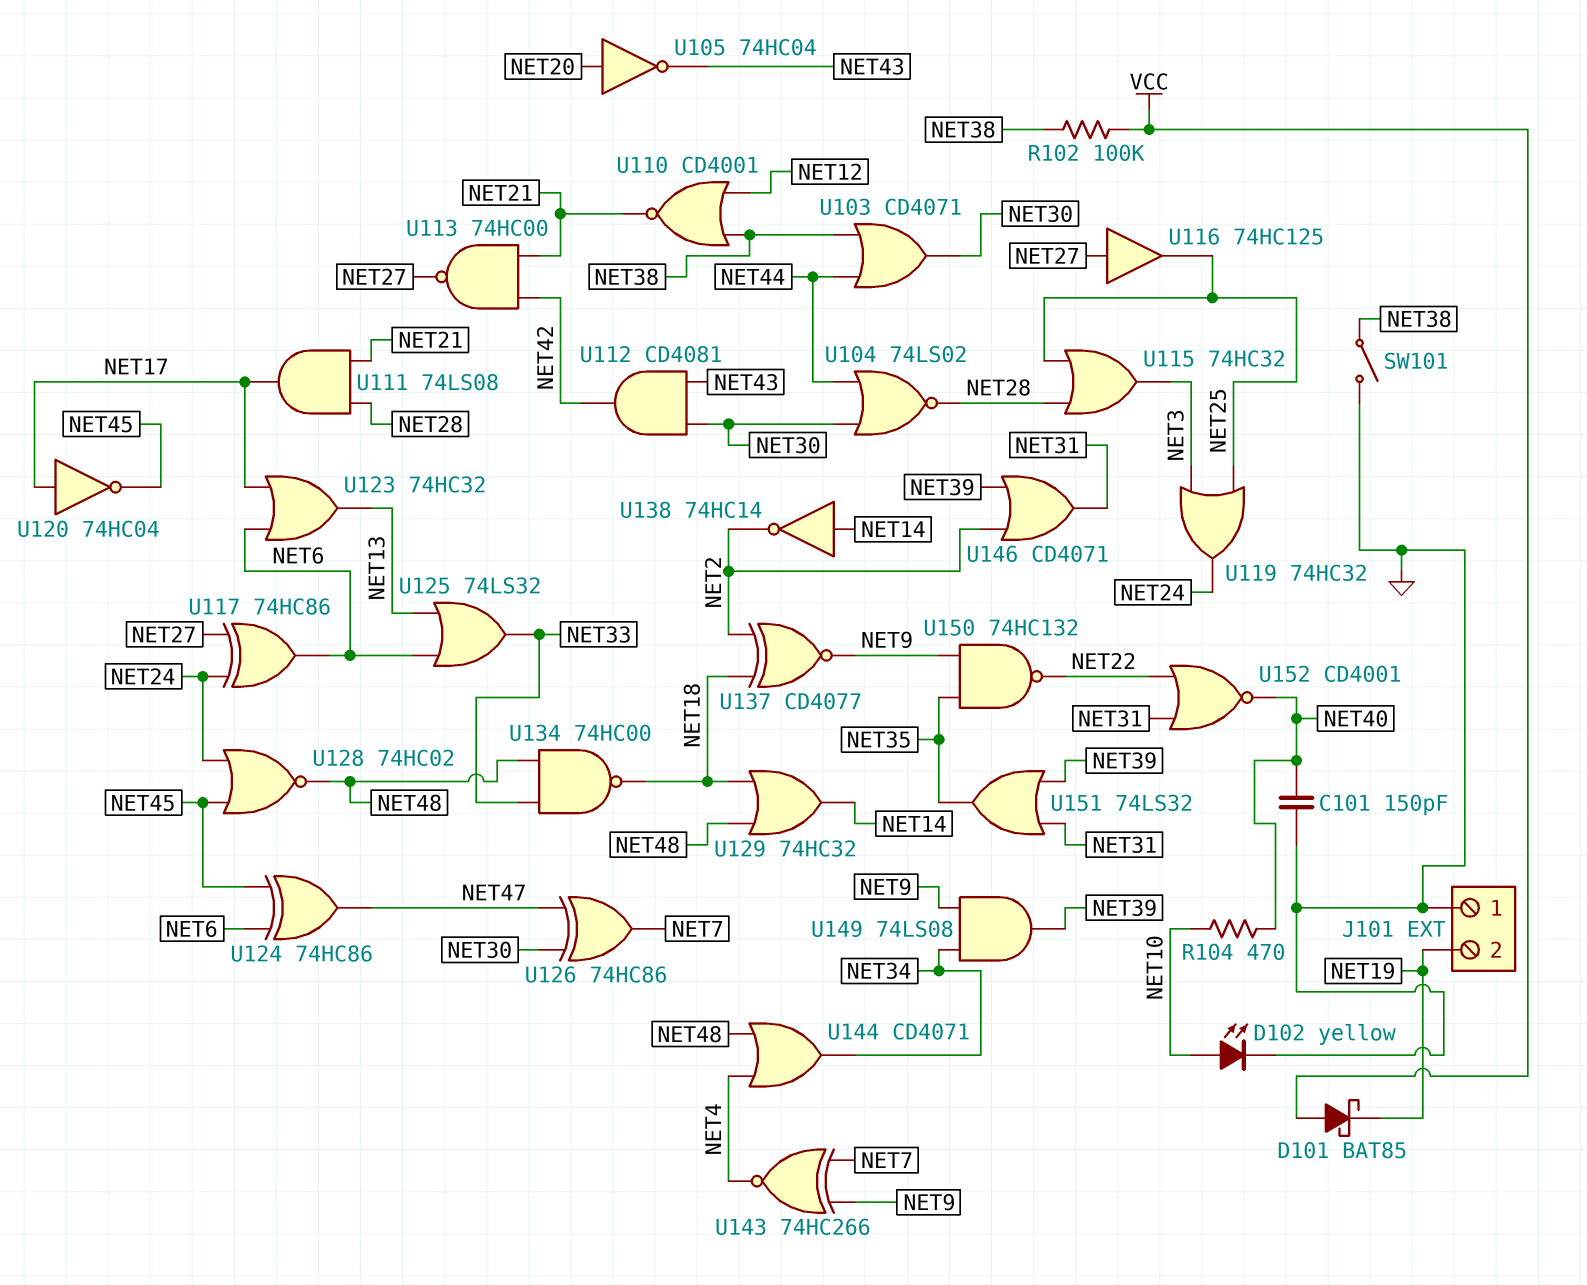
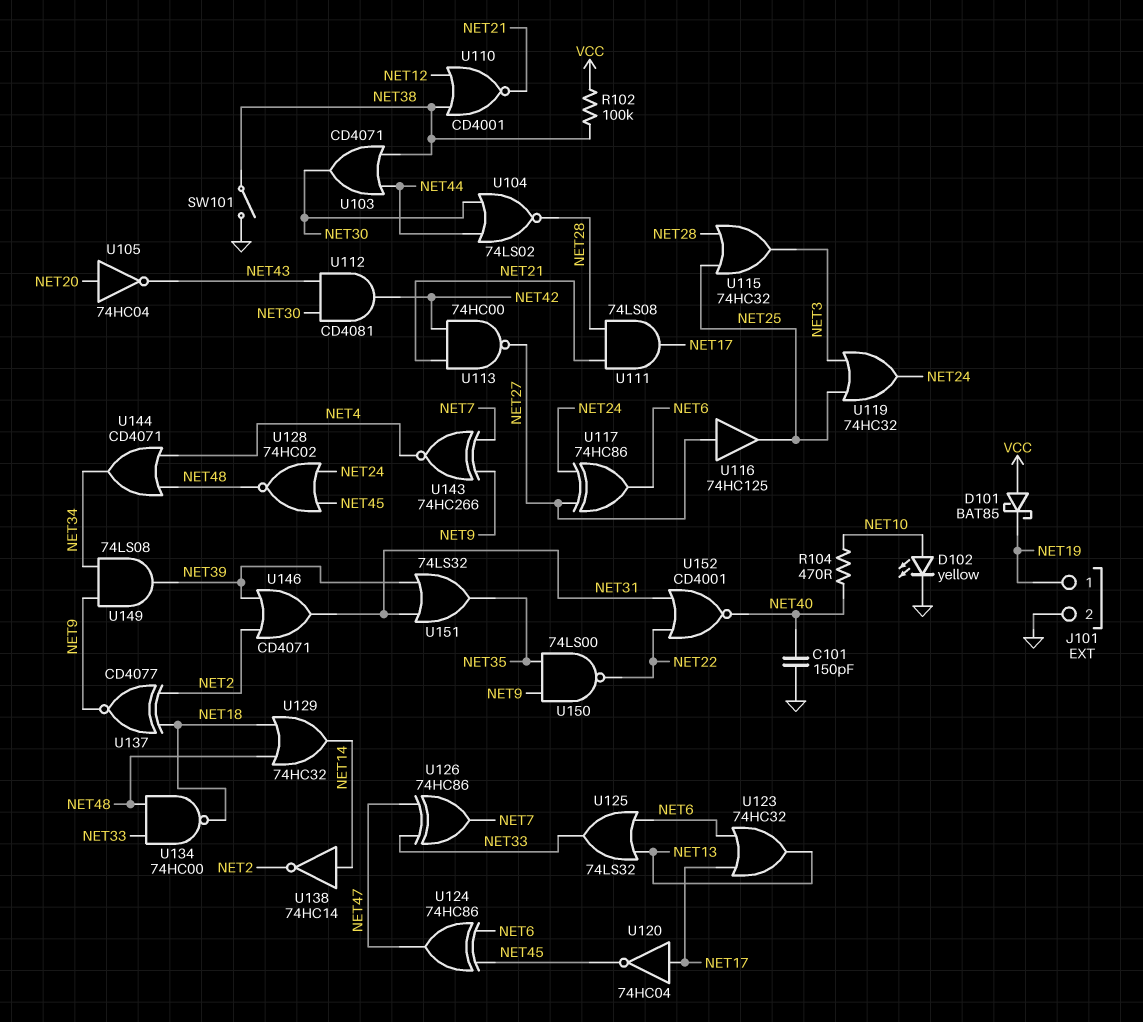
J101 pin 1: GND -> NET19
J101 pin 2: NET19 -> GND
U126: XOR 74HC86 (in NET30, in NET47, out NET7) -> XOR 74HC86 (in NET33, in NET47, out NET7)
U150: NAND 74HC132 (in NET9, in NET35, out NET22) -> NAND 74LS00 (in NET9, in NET35, out NET22)

